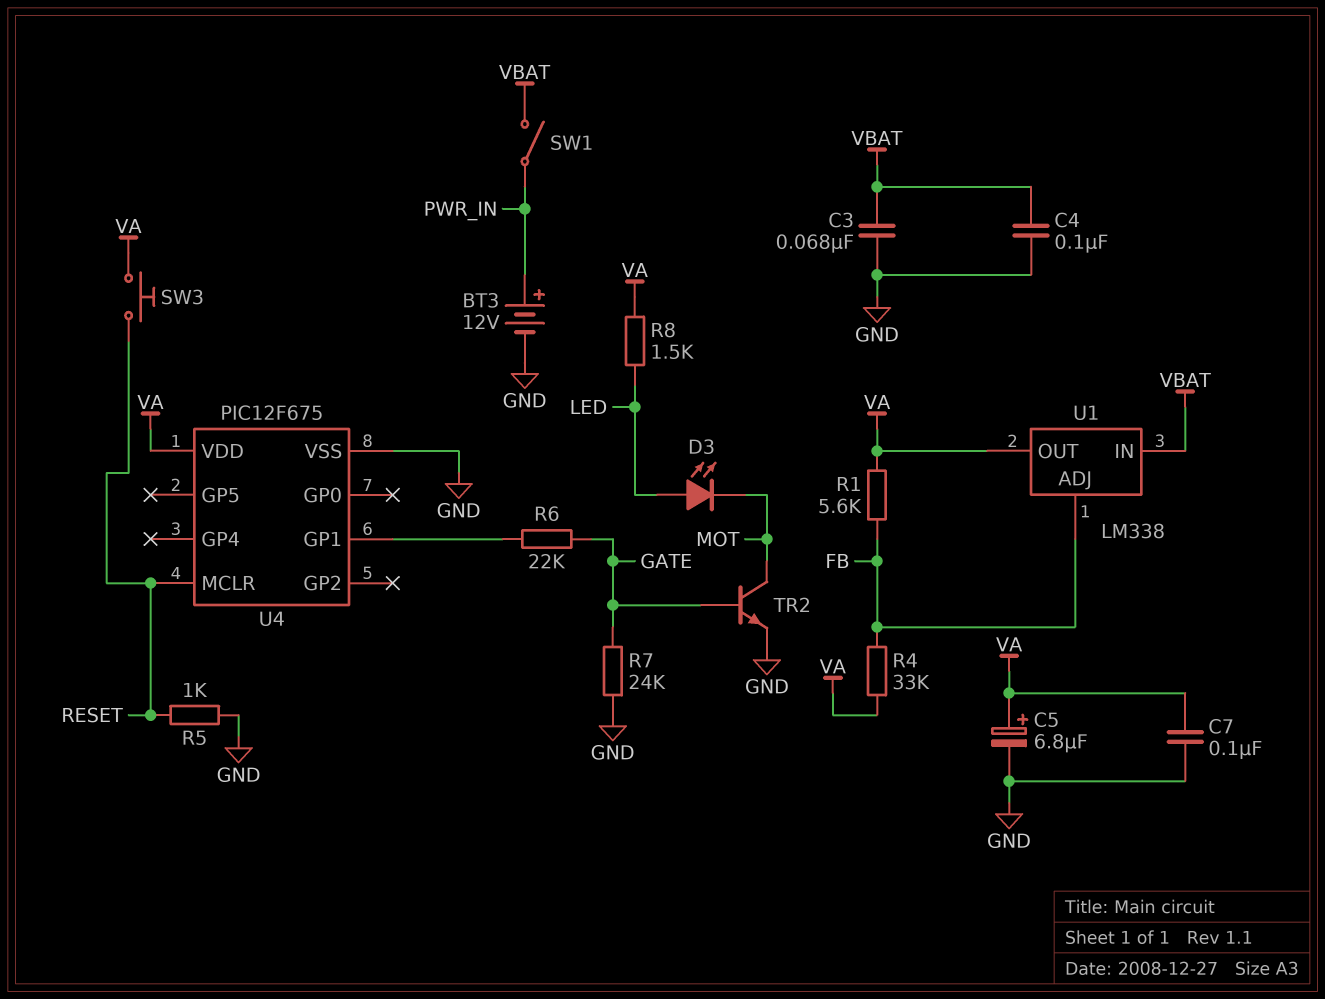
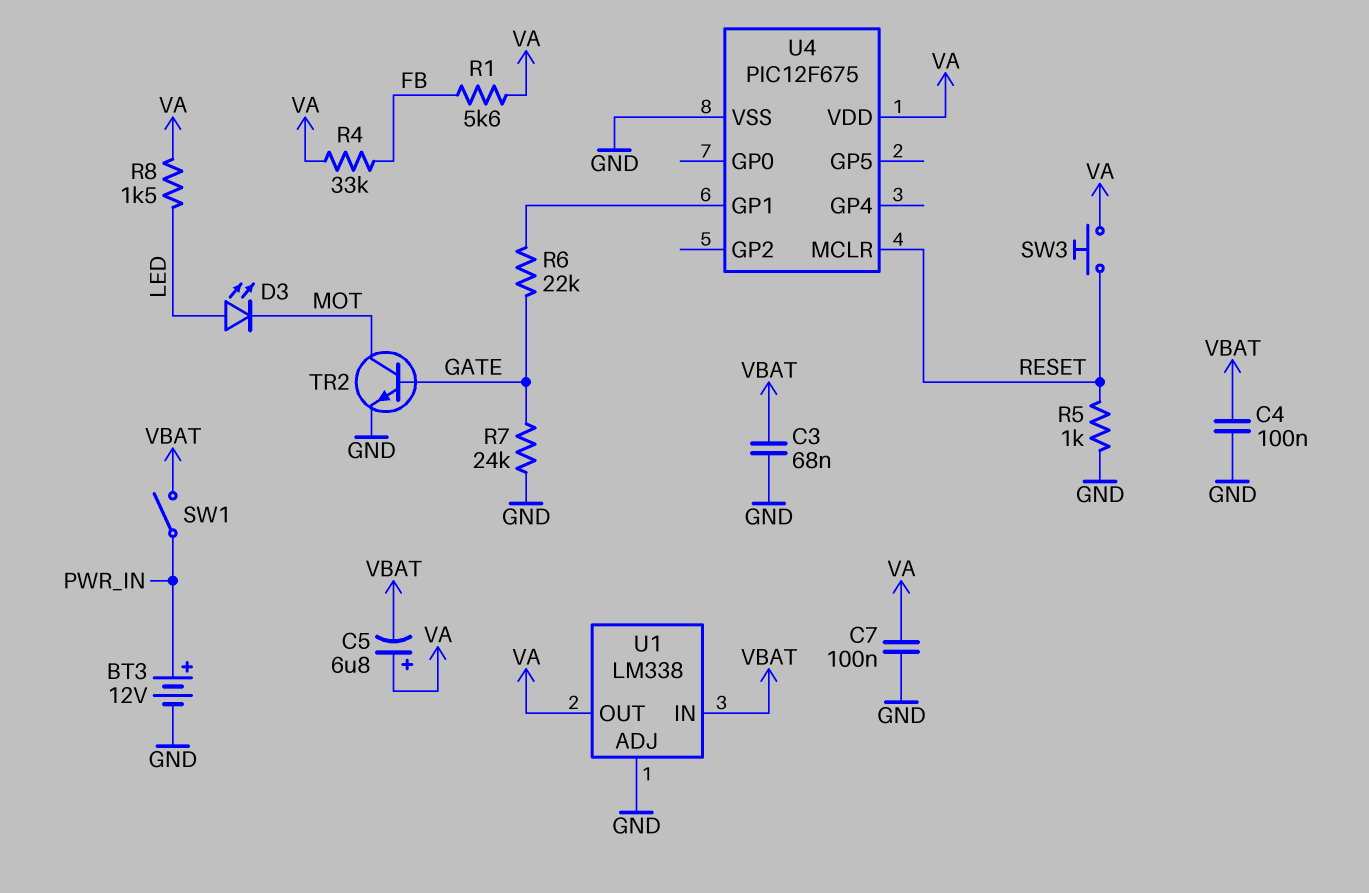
C5: 6.8uF (plus VA, minus GND) -> 6.8uF (plus VA, minus VBAT)
U1 pin ADJ: FB -> GND

